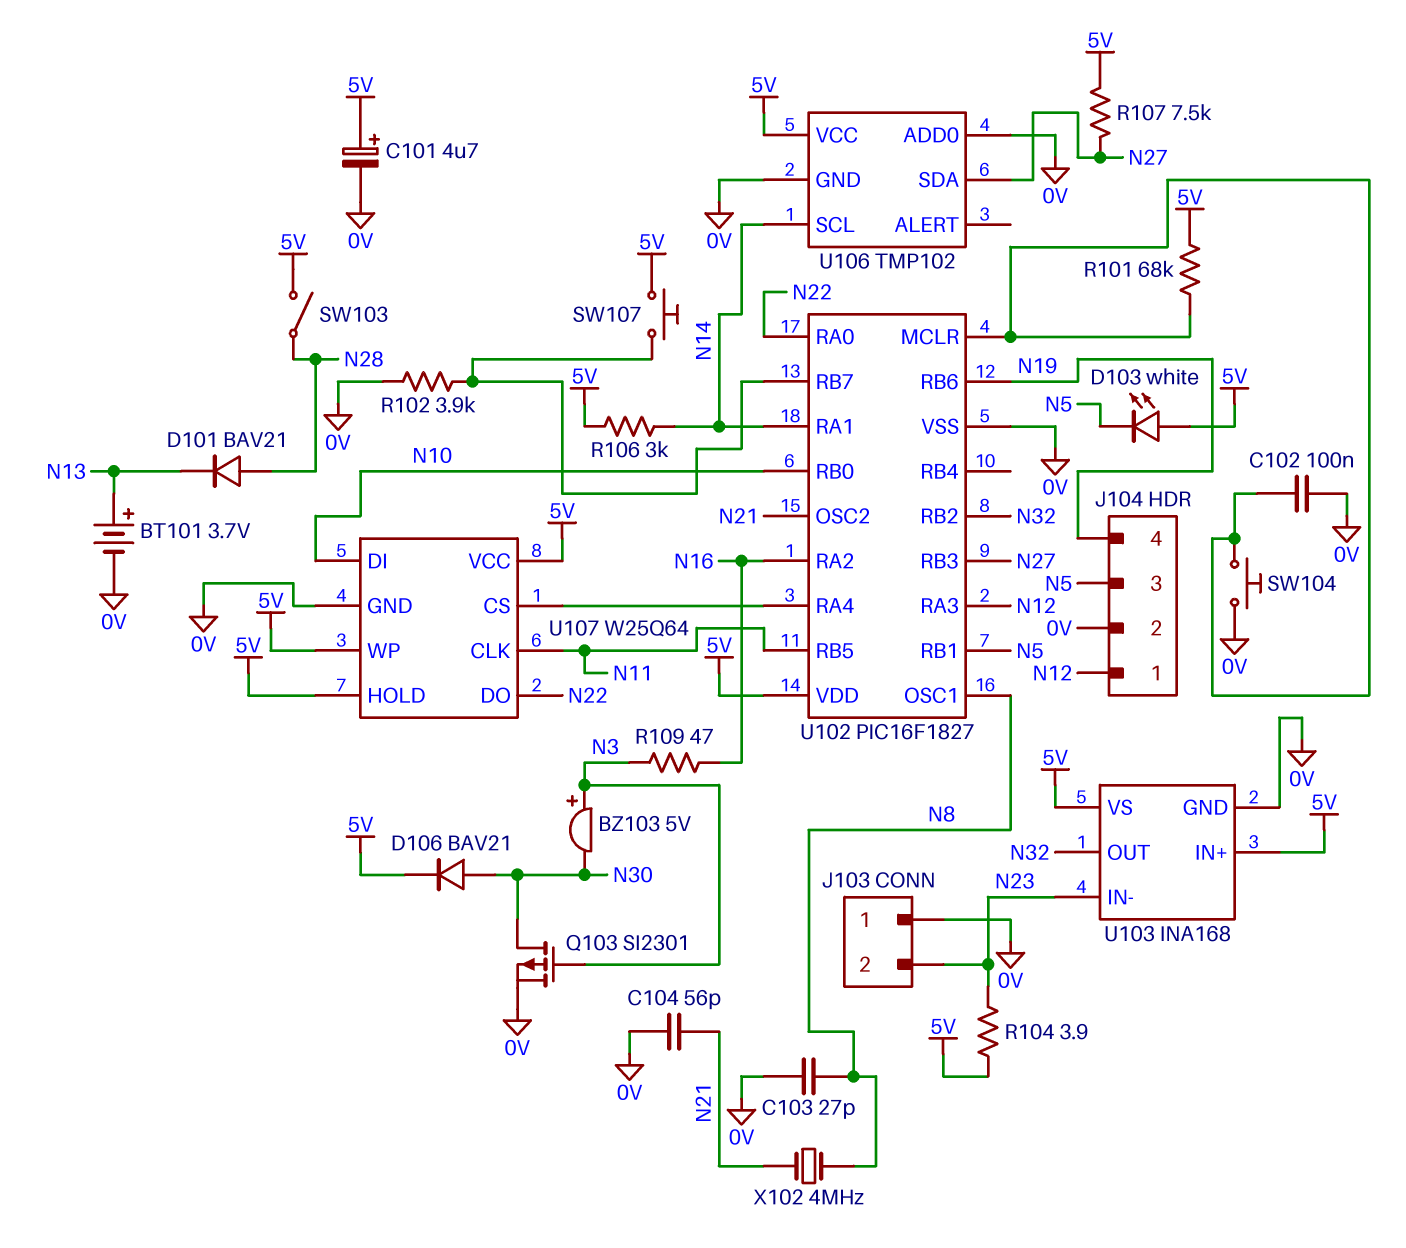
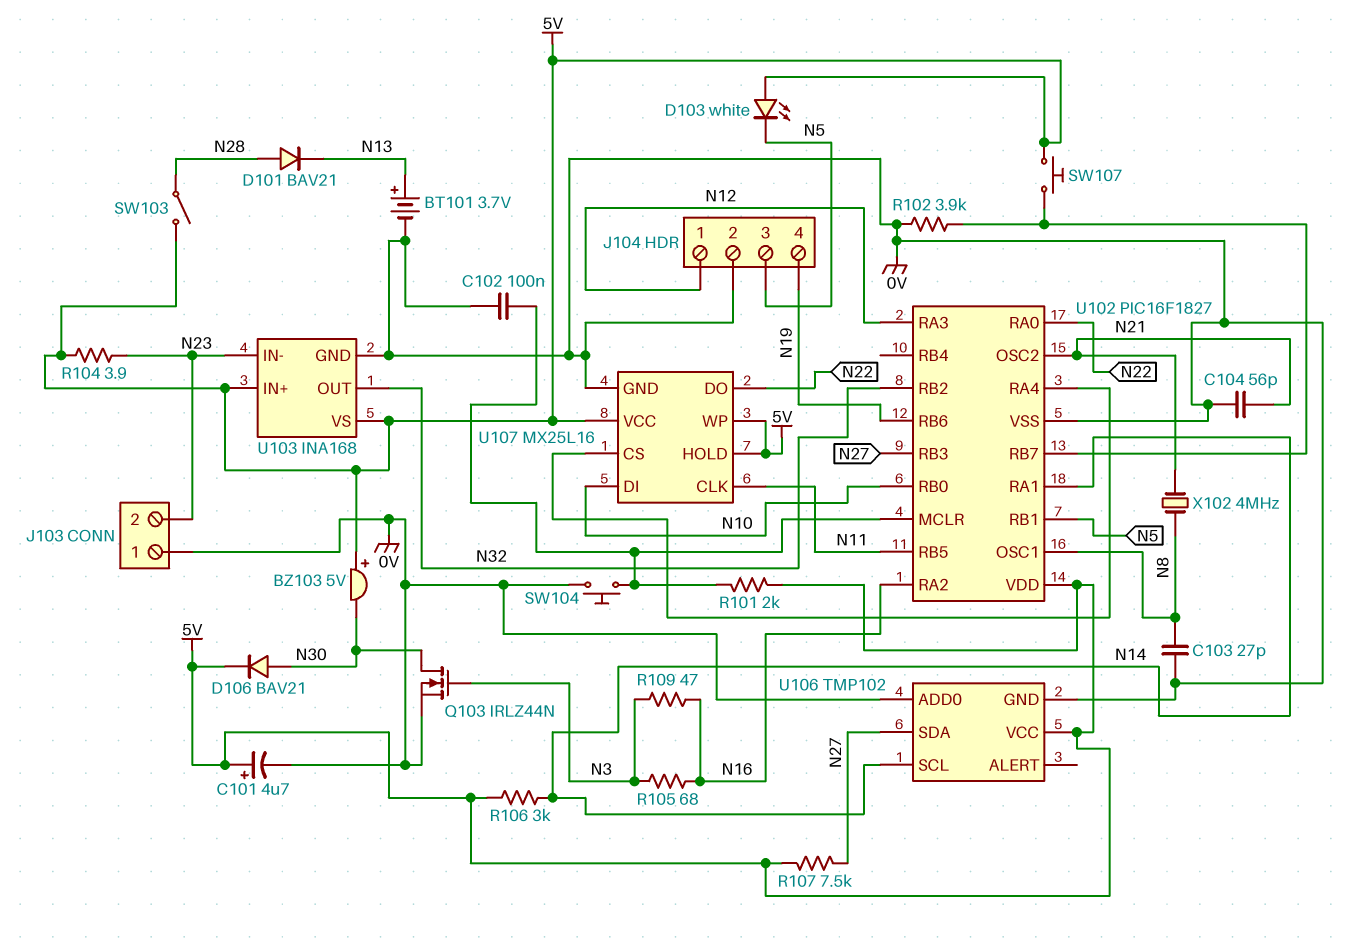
BZ103: buzzer 5V (plus N3, minus N30) -> buzzer 5V (plus 5V, minus N30)
Q103: PMOS SI2301 (G N3, D N30, S 0V) -> NMOS IRLZ44N (G N3, D N30, S 0V)
R101: 68k (5V, U102/MCLR) -> 2k (5V, U102/MCLR)
R105: none -> 68 (N3, N16)
U107: W25Q64 -> MX25L16

